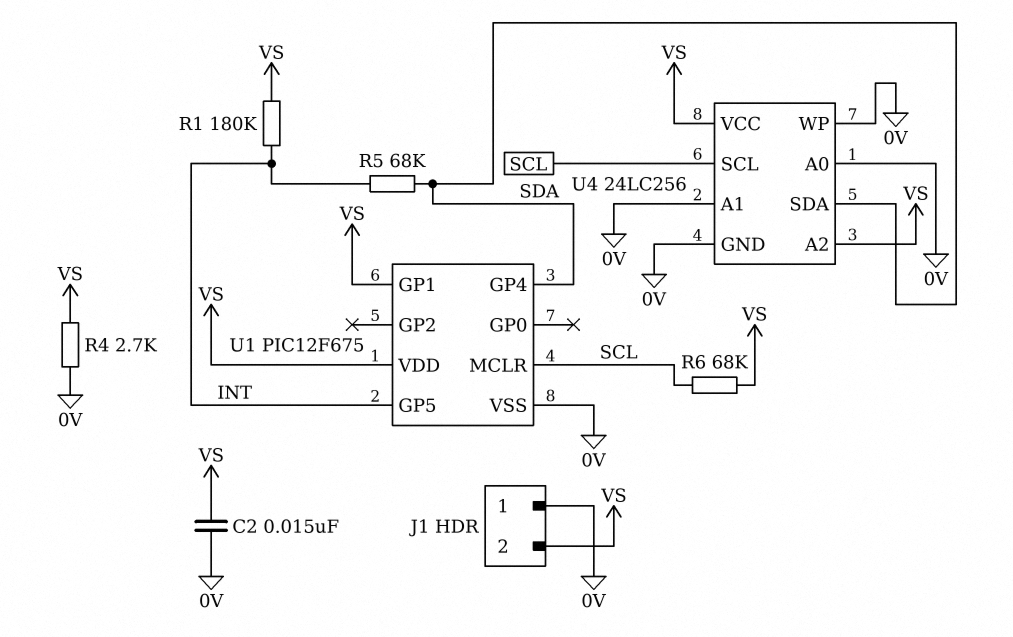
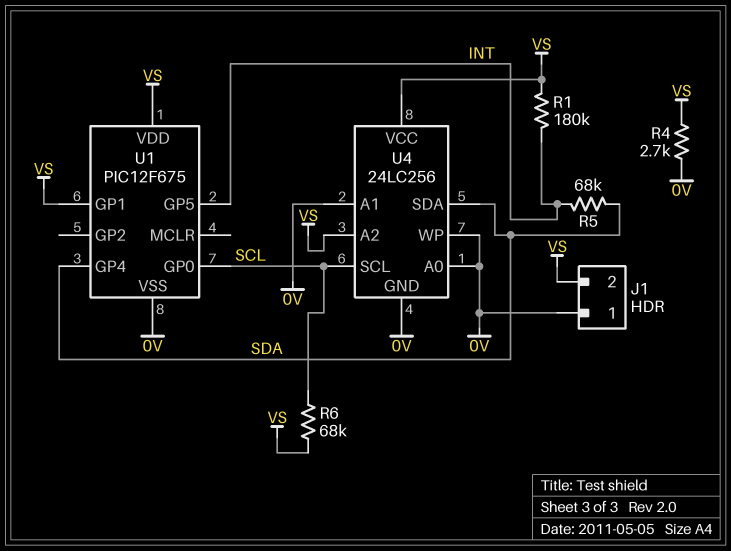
C2: 15nF (0V, VS) -> none
U1 pin GP0: none -> SCL
U1 pin MCLR: SCL -> none

